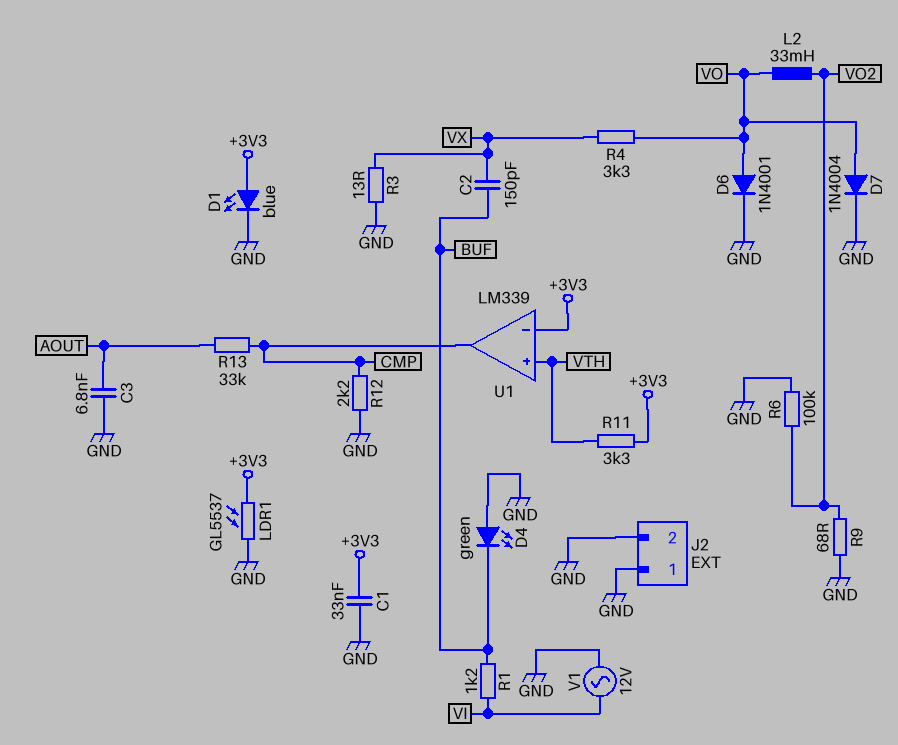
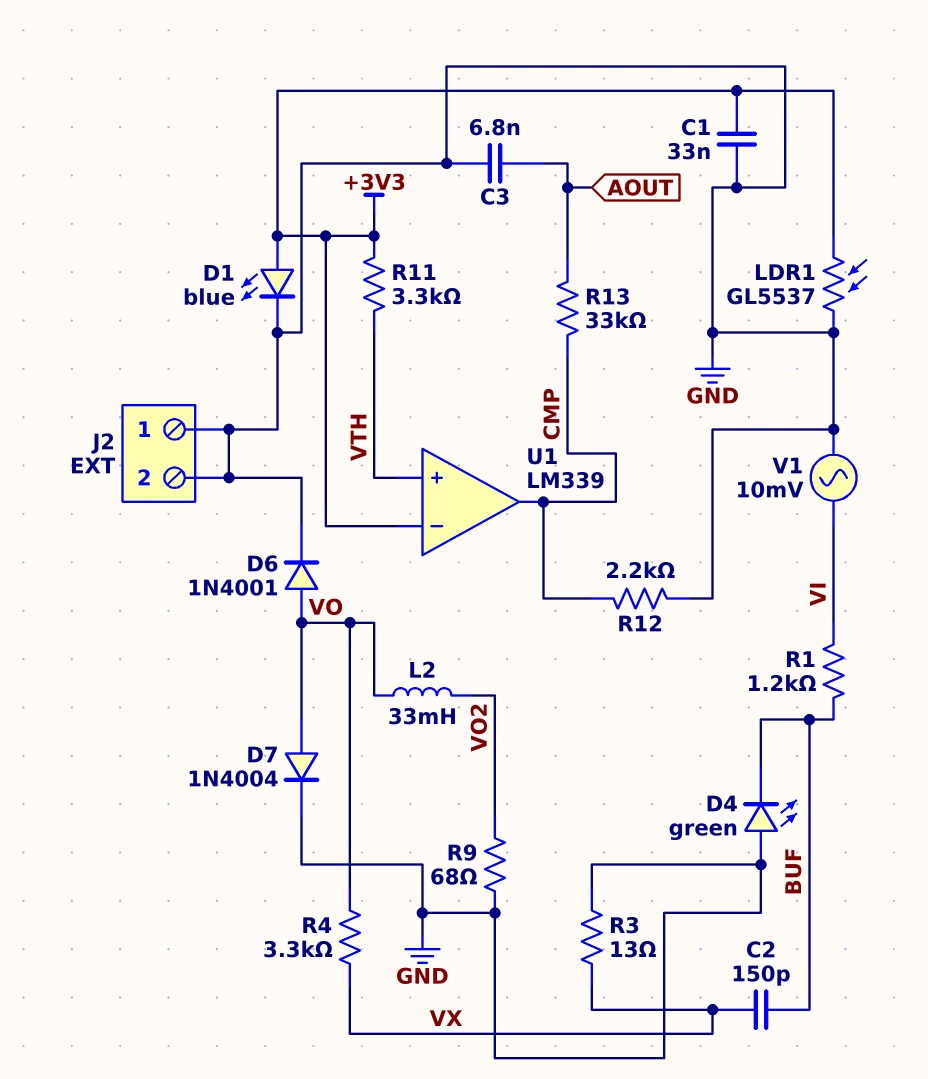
R6: 100k (GND, VO2) -> none
V1: AC 12V (GND, VI) -> AC 10mV (GND, VI)

